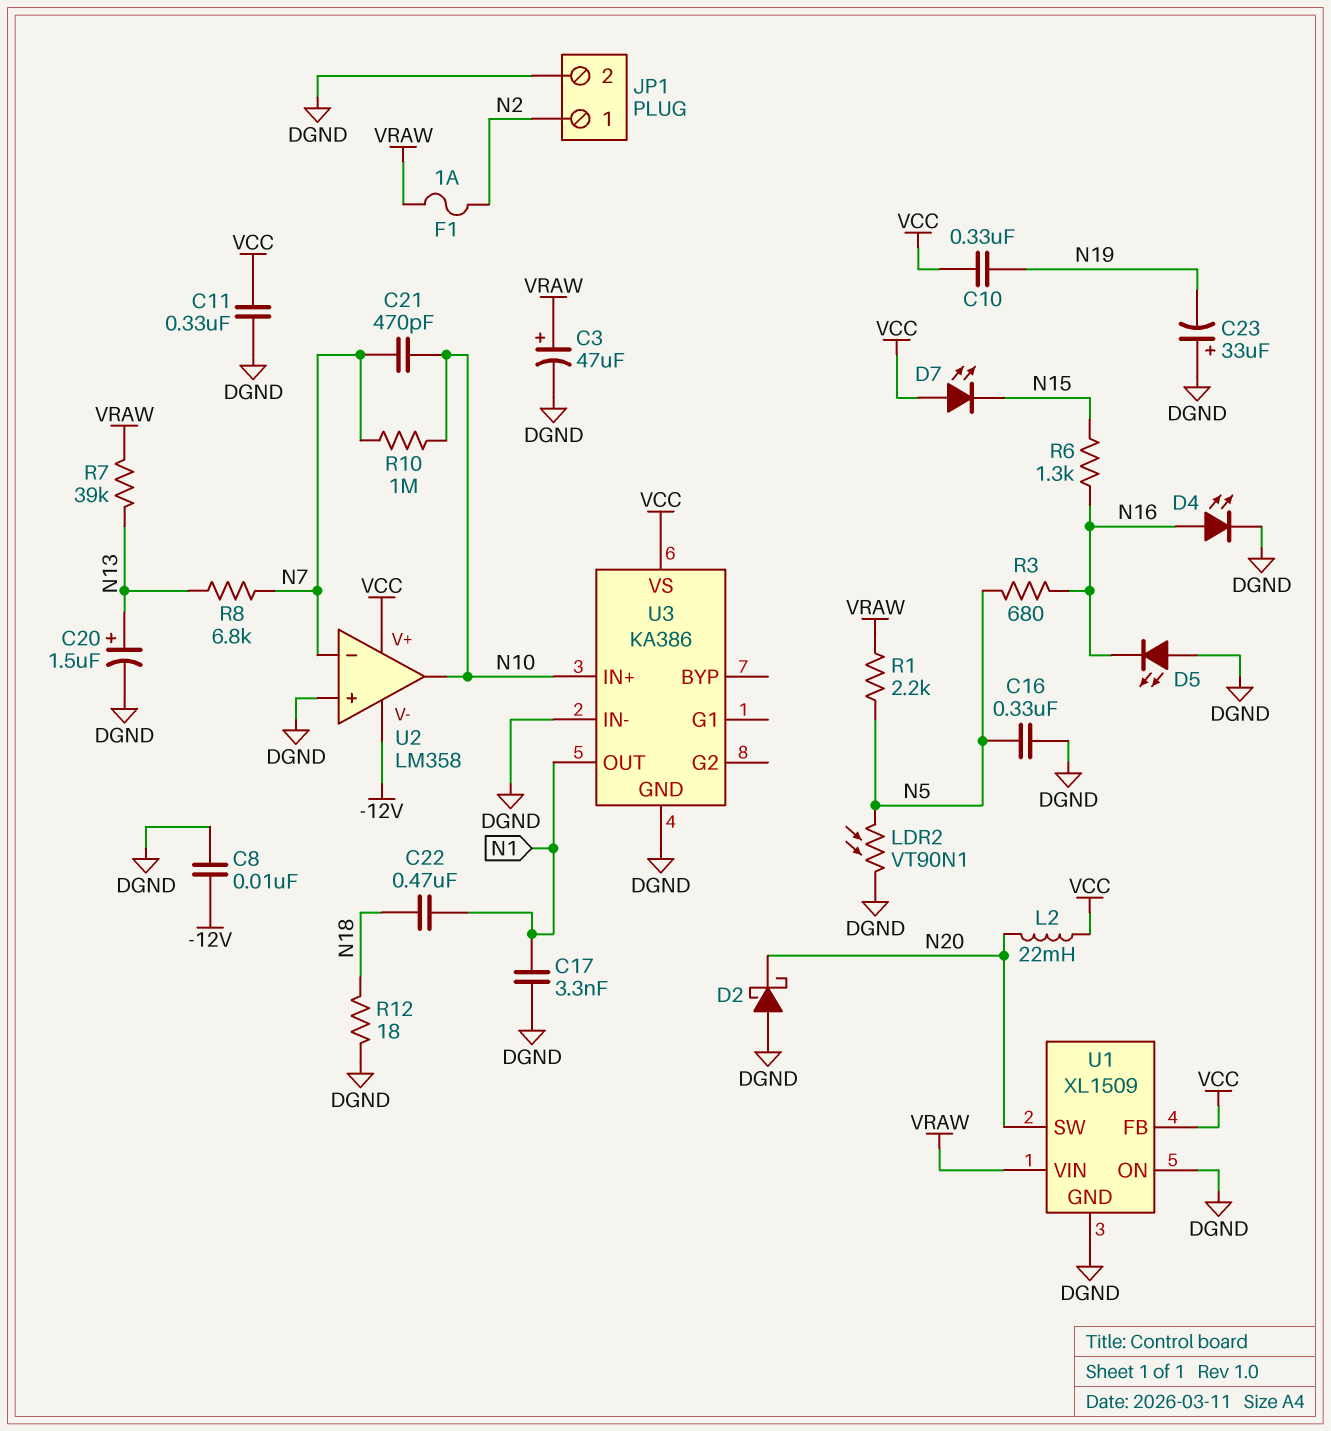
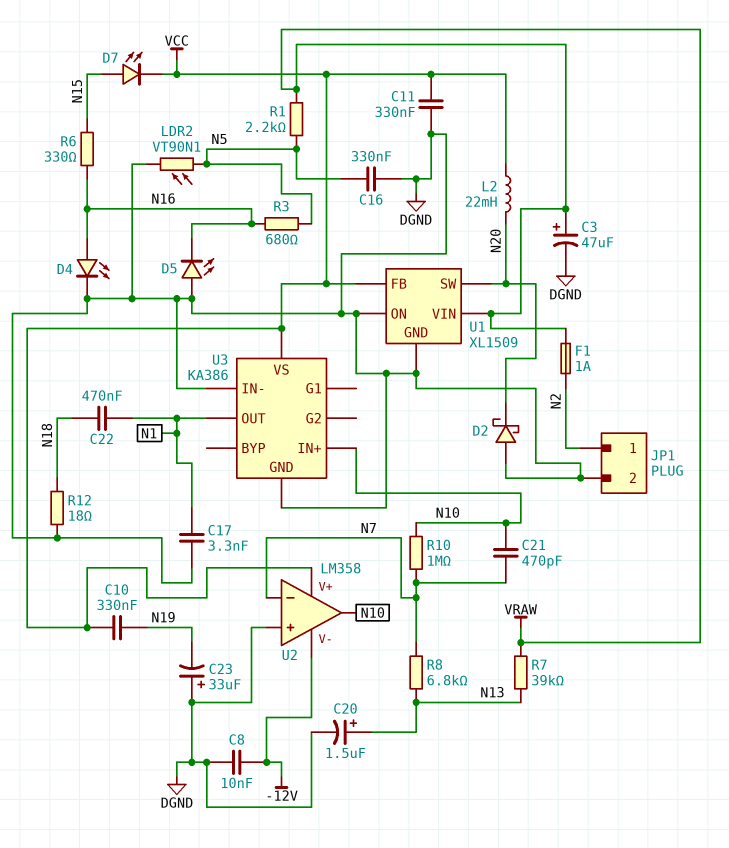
D7: LED (A VCC, K N15) -> LED (A N15, K VCC)
R6: 1.3k (N15, N16) -> 330 (N15, N16)

